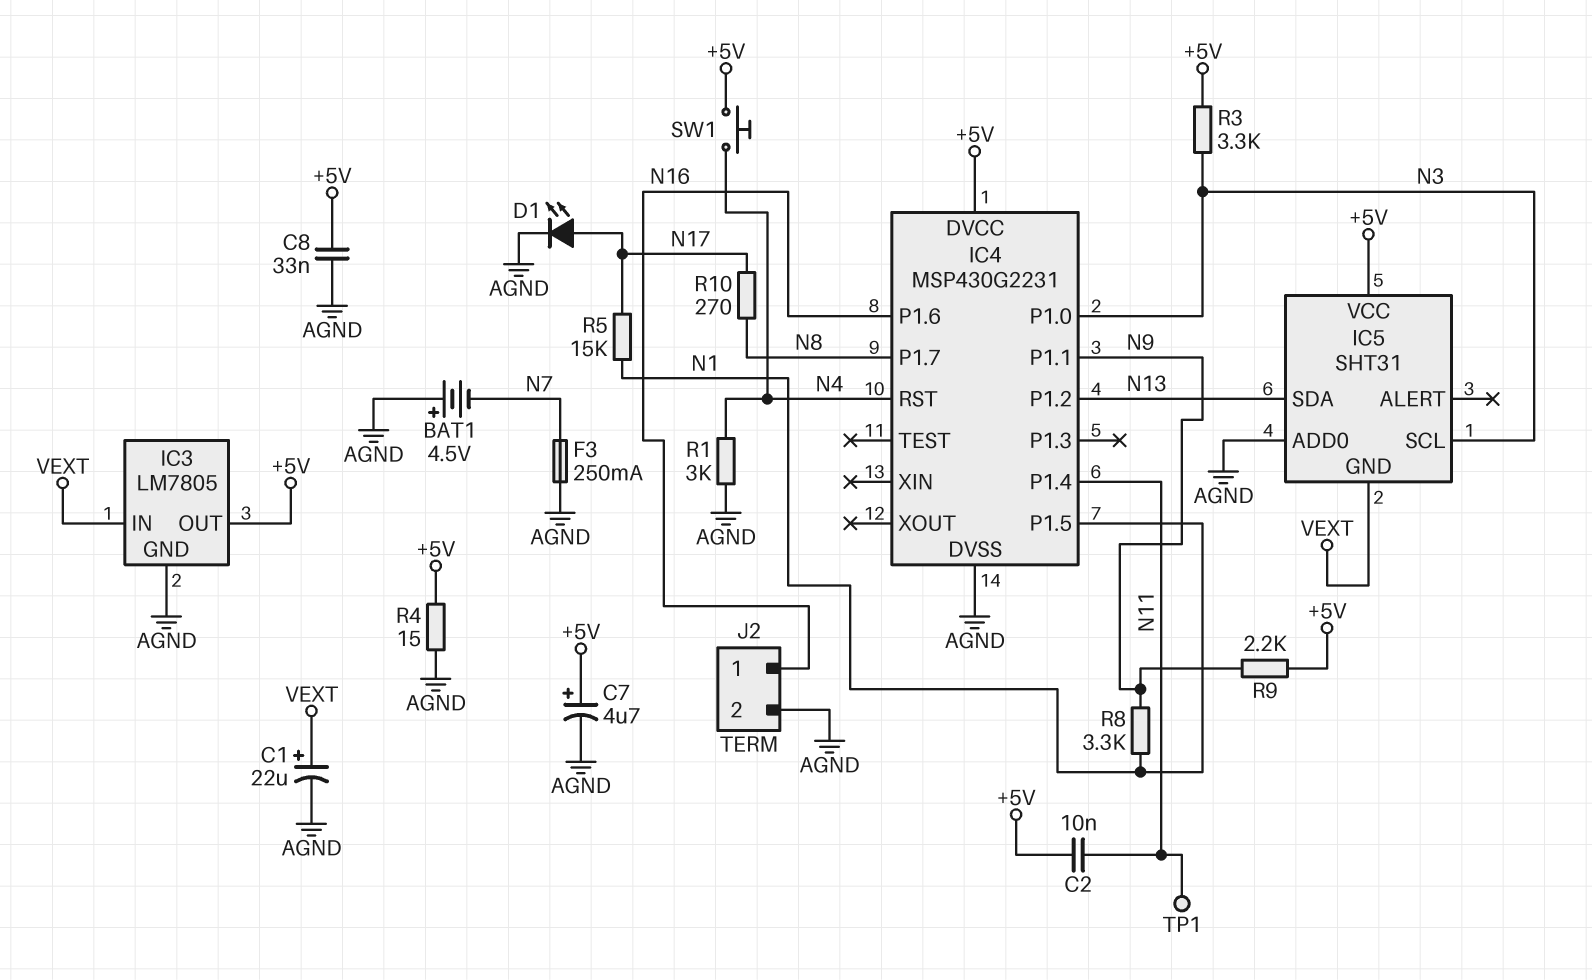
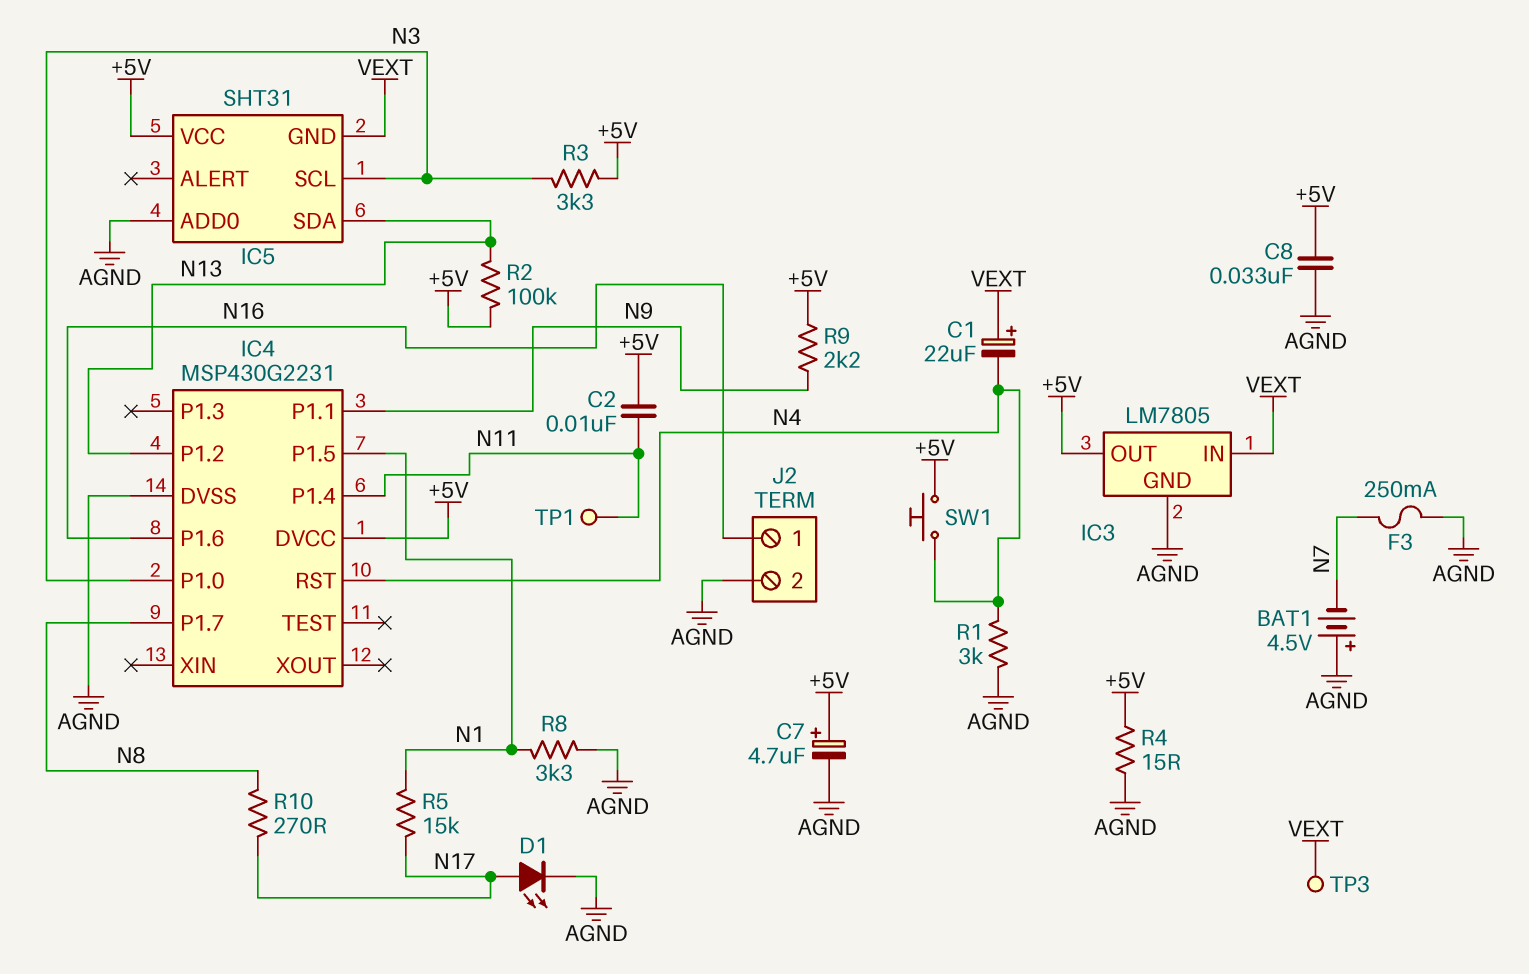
C1: 22uF (plus VEXT, minus AGND) -> 22uF (plus VEXT, minus N4)
R2: none -> 100k (+5V, N13)
R8: 3.3k (N1, N9) -> 3.3k (AGND, N1)
TP3: none -> test point (VEXT)

